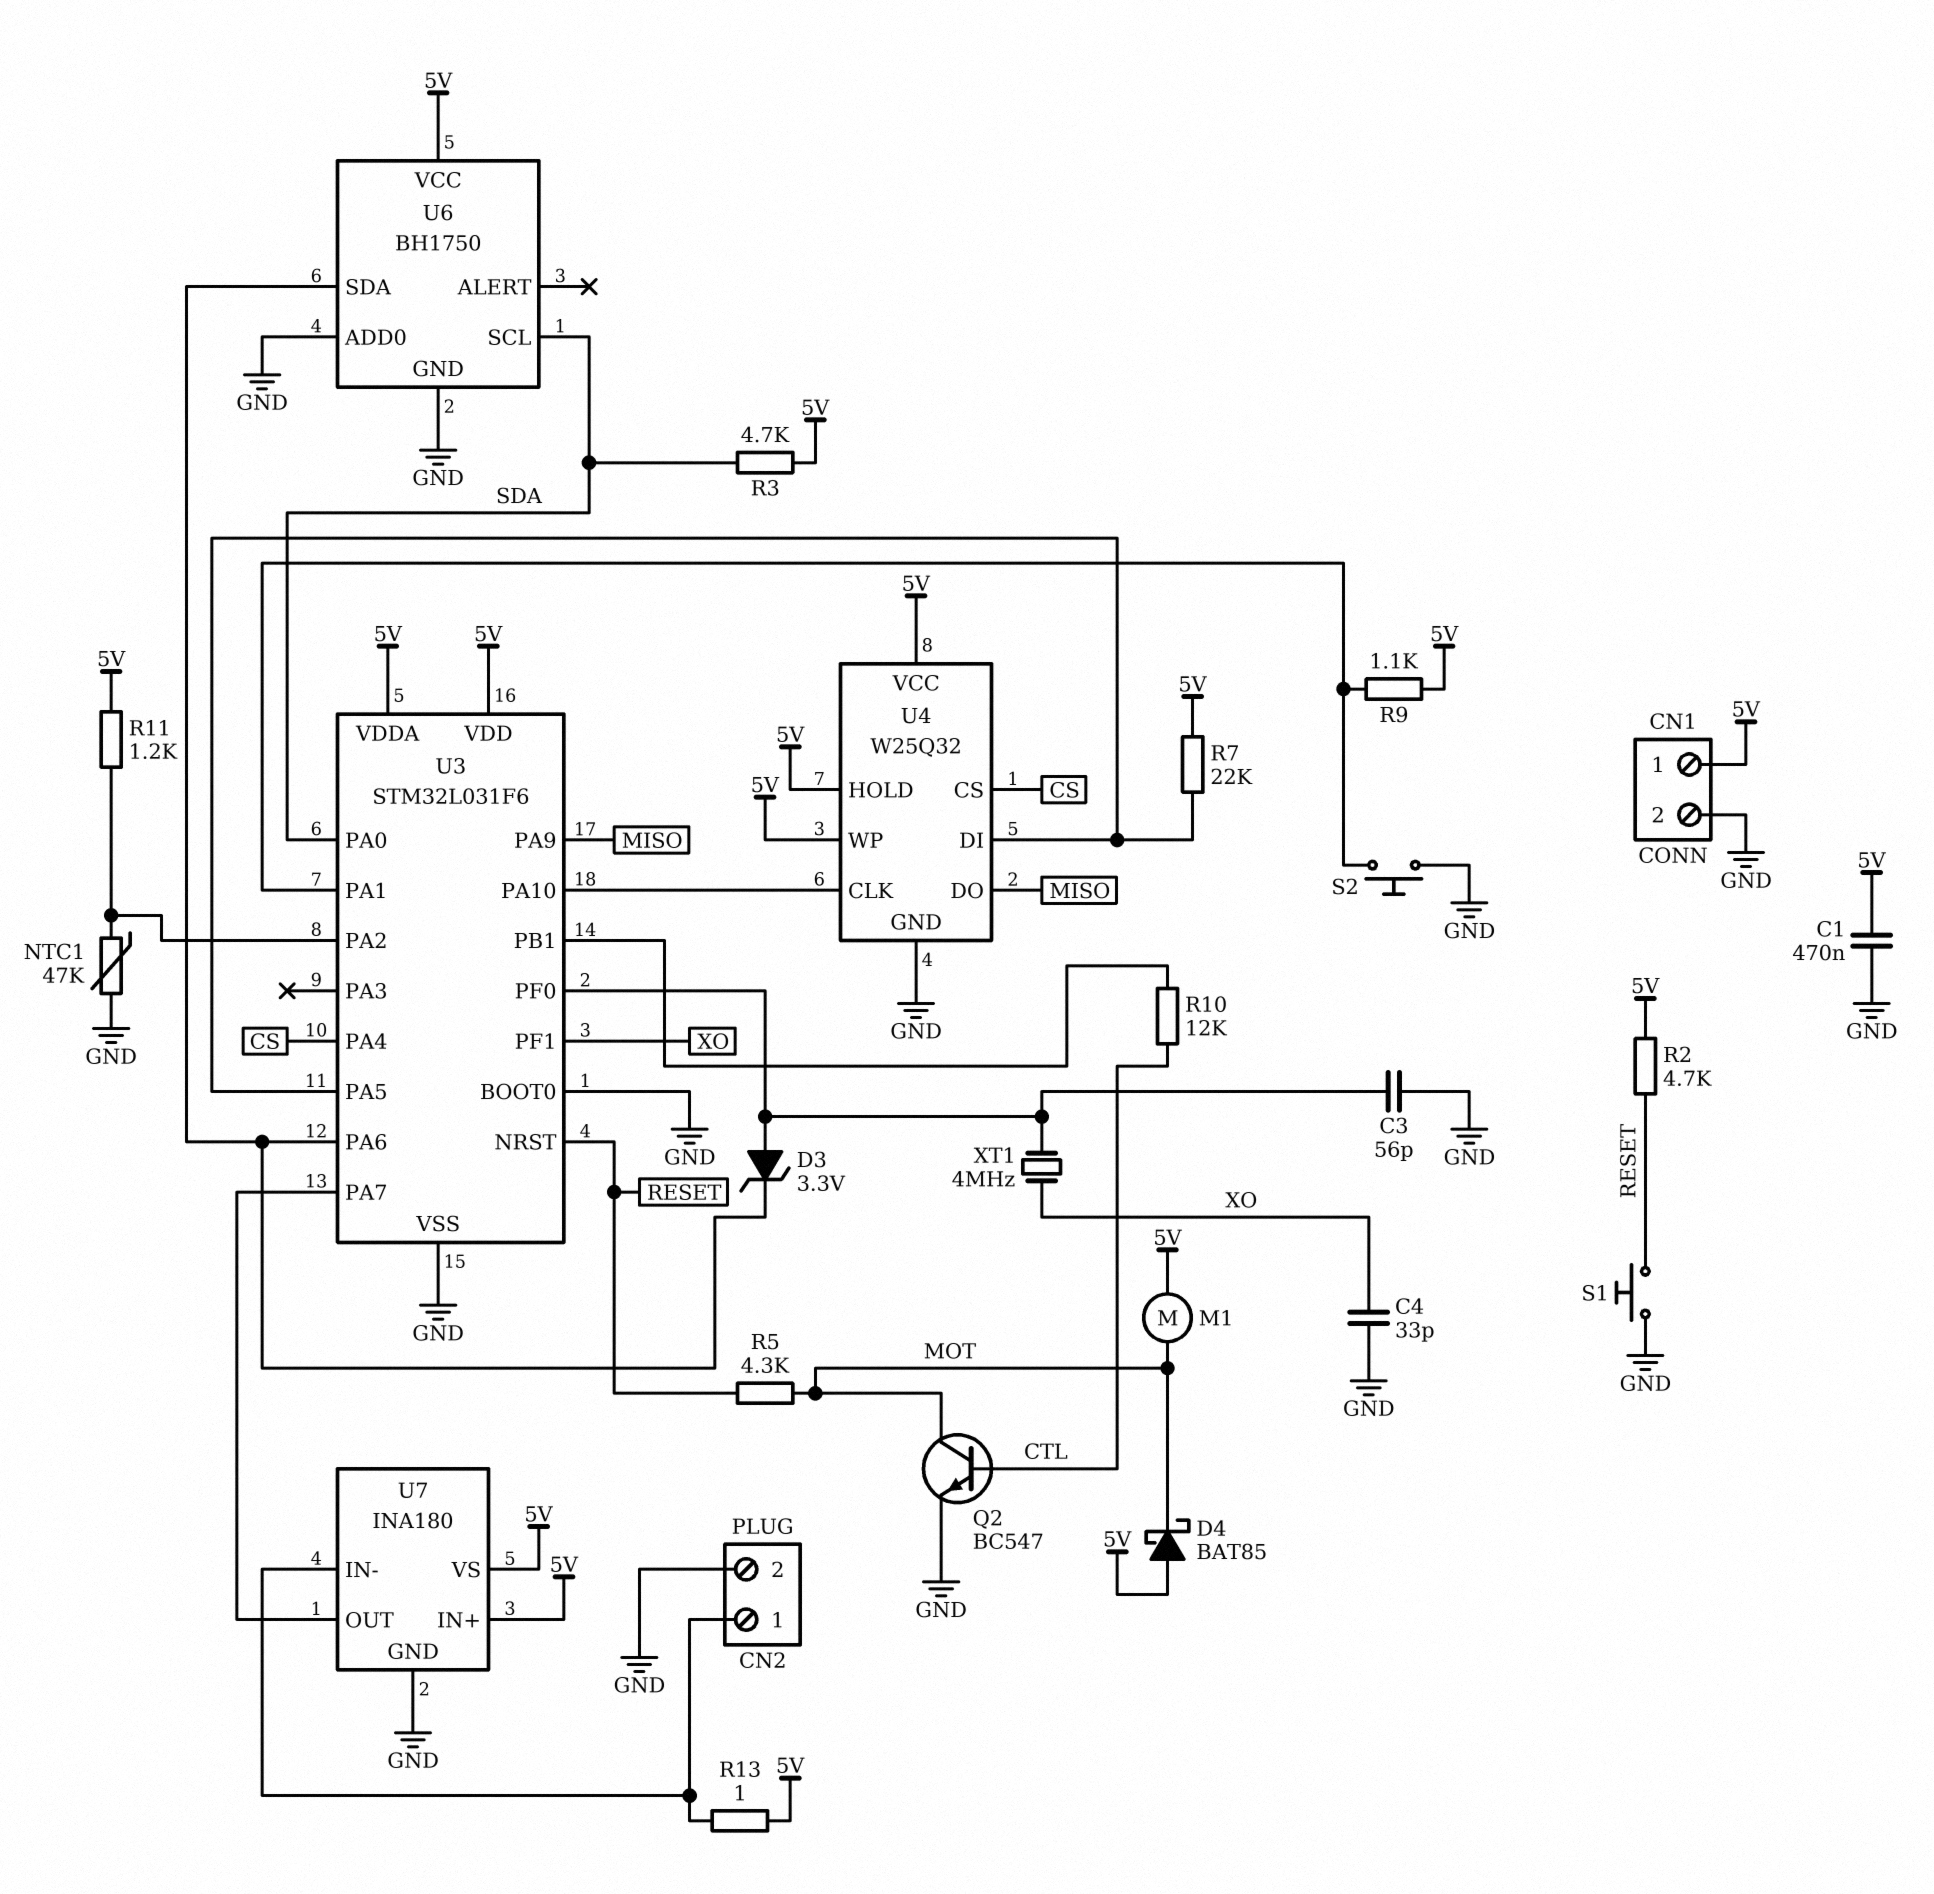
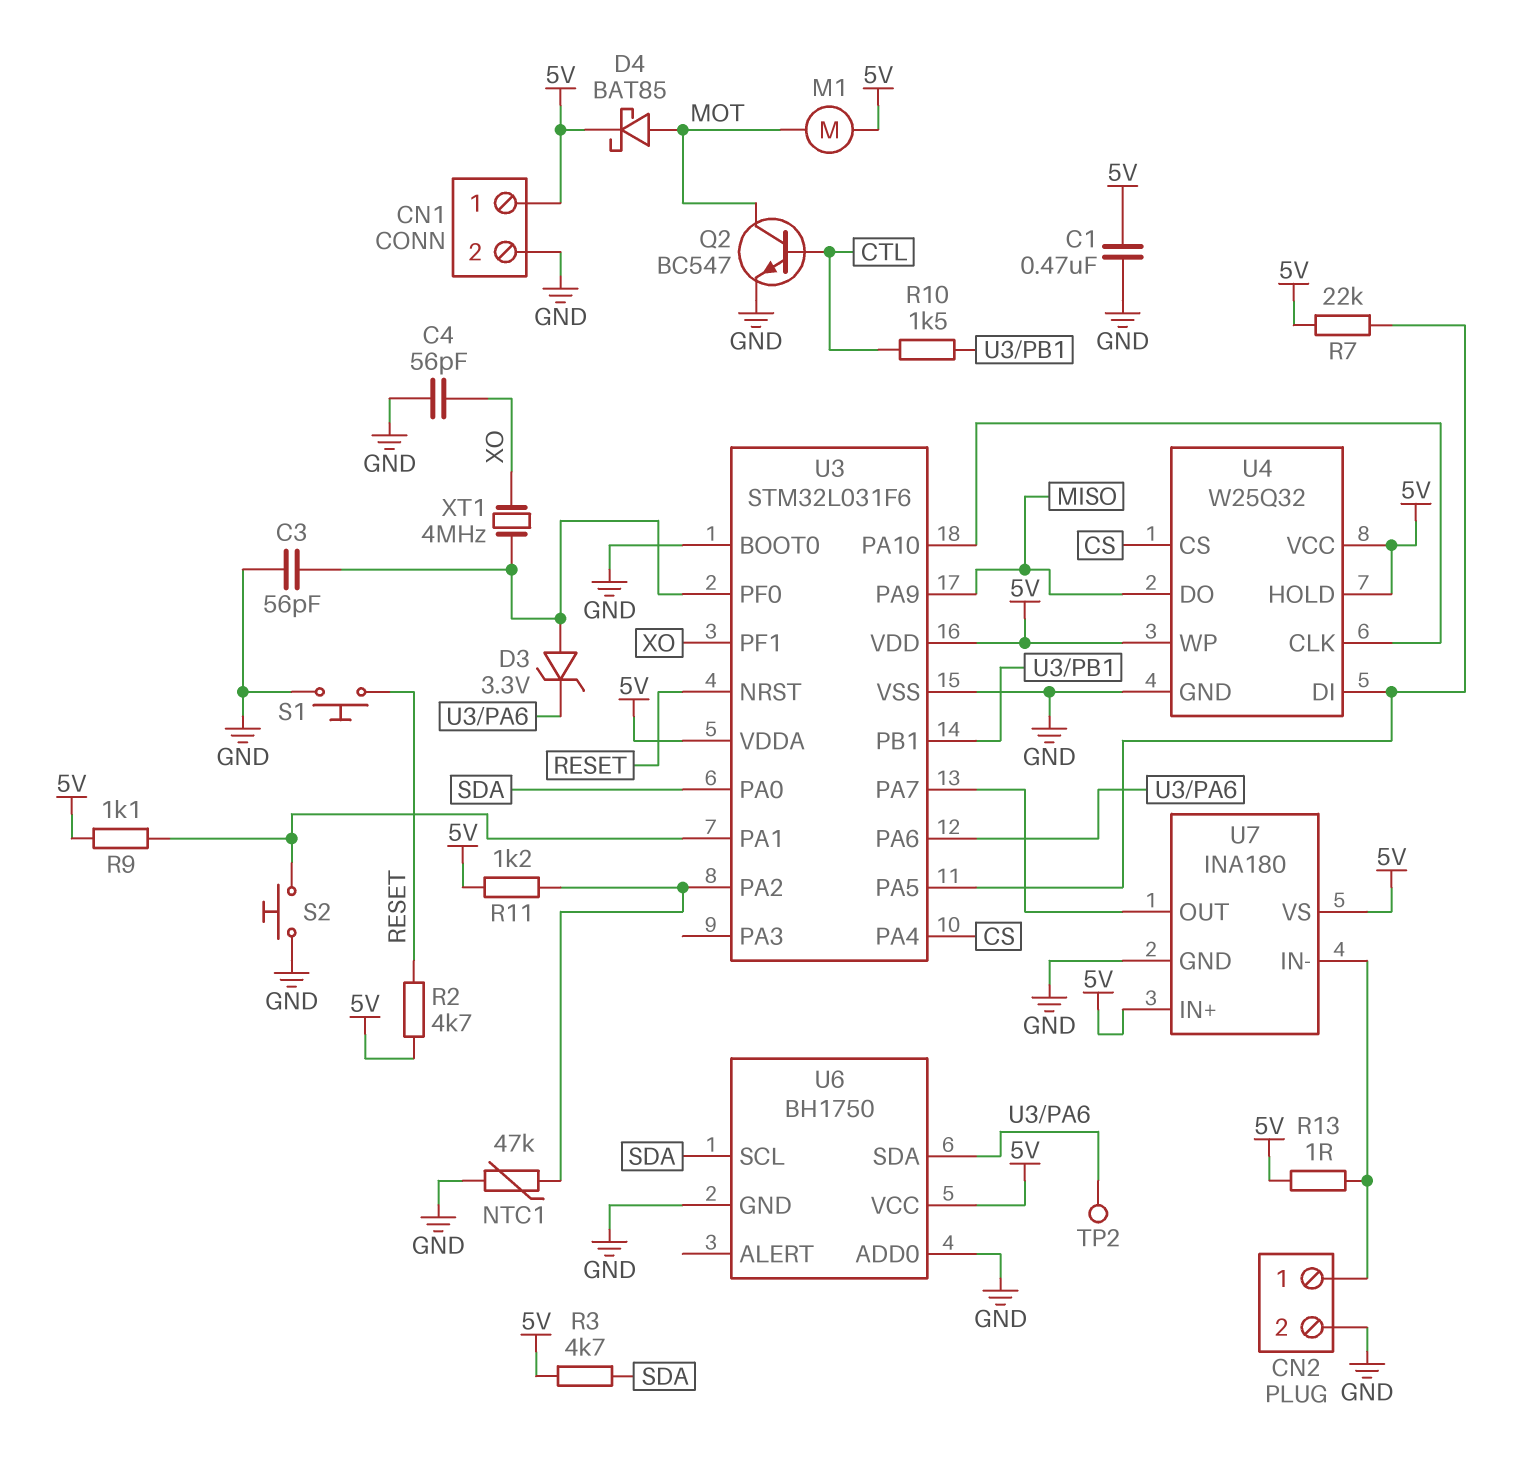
C4: 33pF (GND, XO) -> 56pF (GND, XO)
D4: schottky BAT85 (A 5V, K MOT) -> schottky BAT85 (A MOT, K 5V)
R5: 4.3k (MOT, RESET) -> none
R10: 12k (CTL, U3/PB1) -> 1.5k (CTL, U3/PB1)
TP2: none -> test point (U3/PA6)

